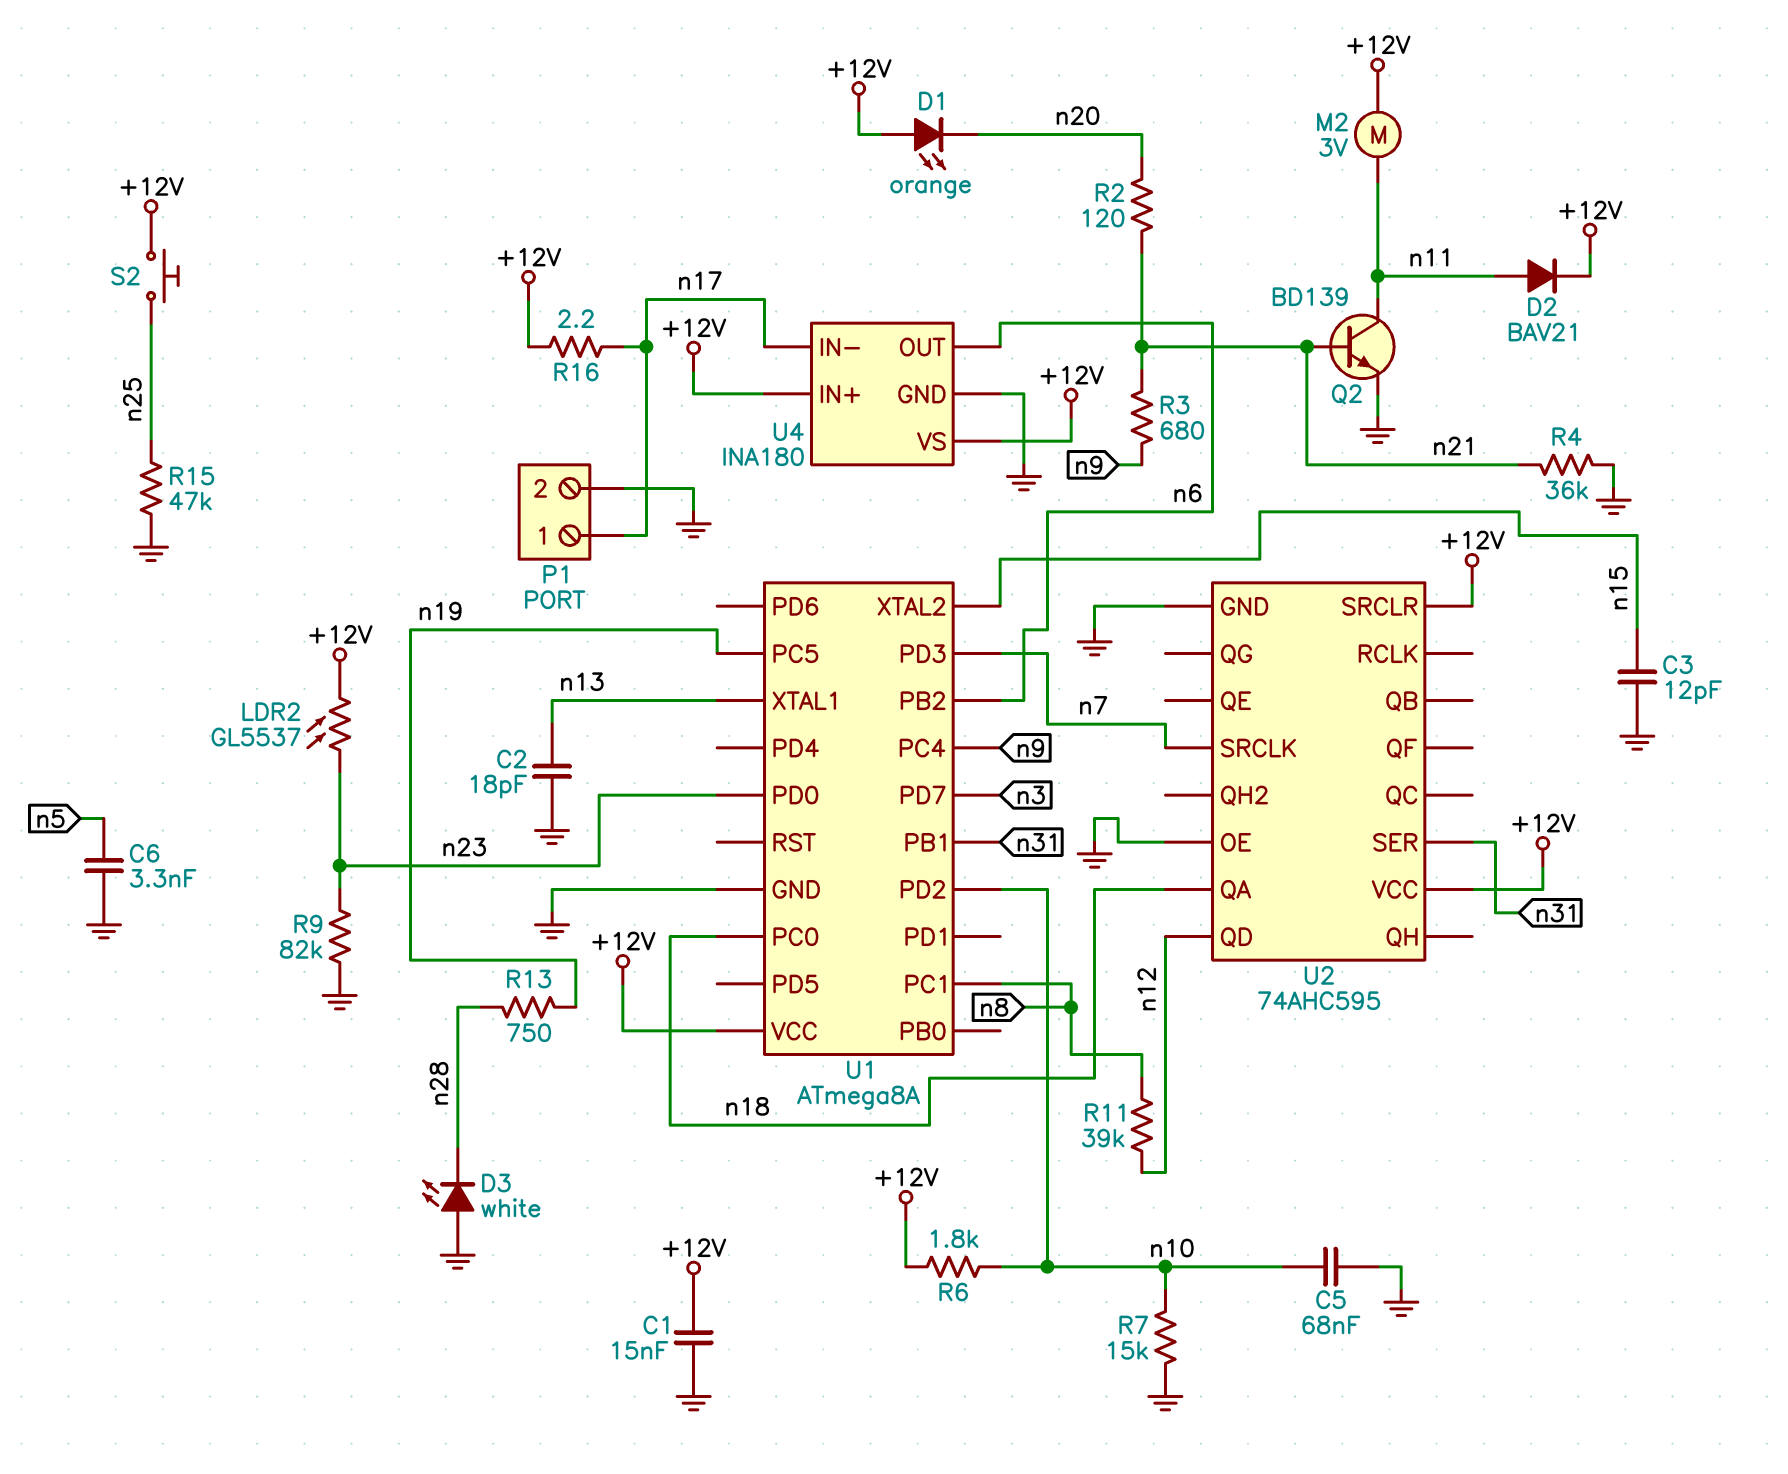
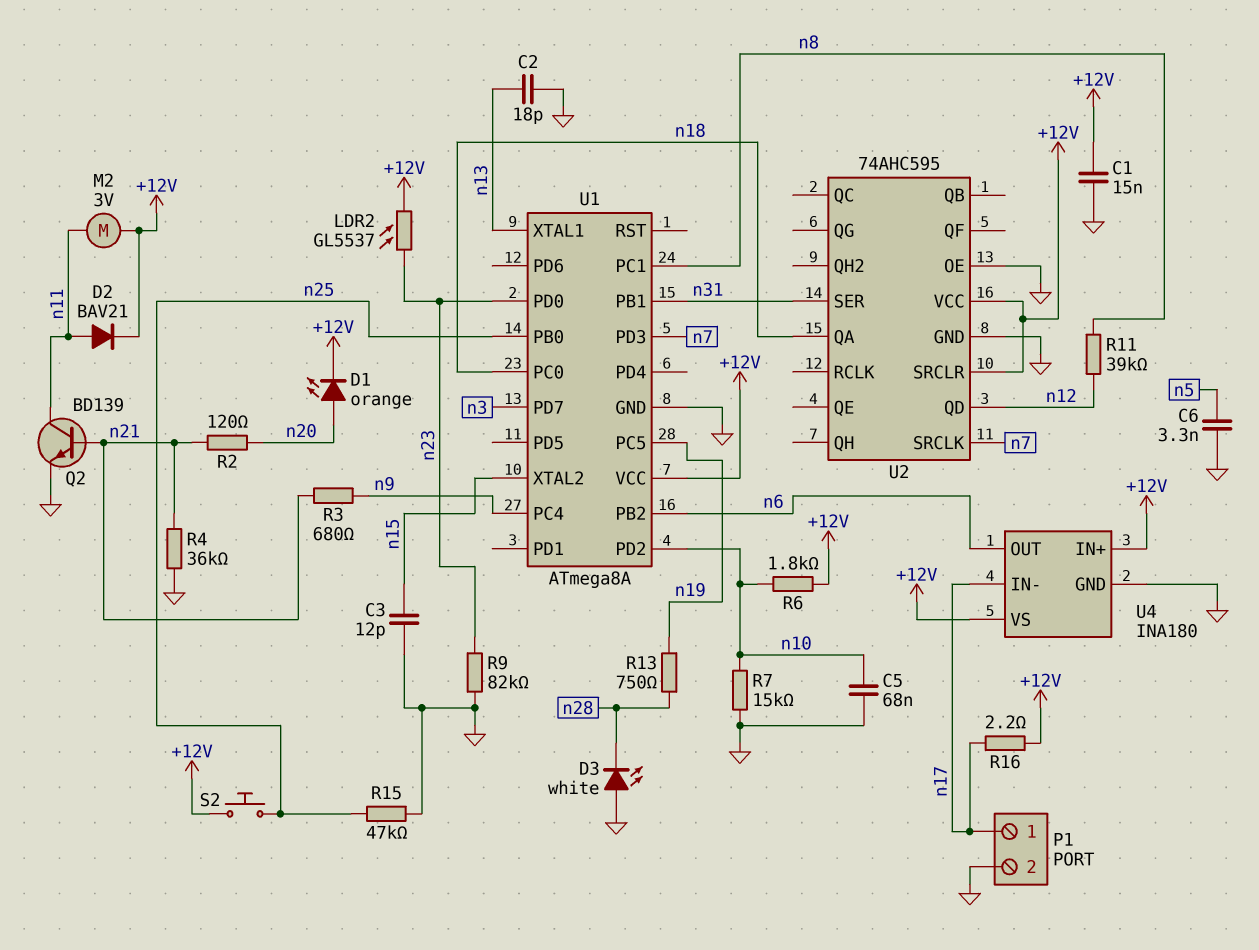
D1: LED orange (A +12V, K n20) -> LED orange (A n20, K +12V)
U1 pin PB0: none -> n25

